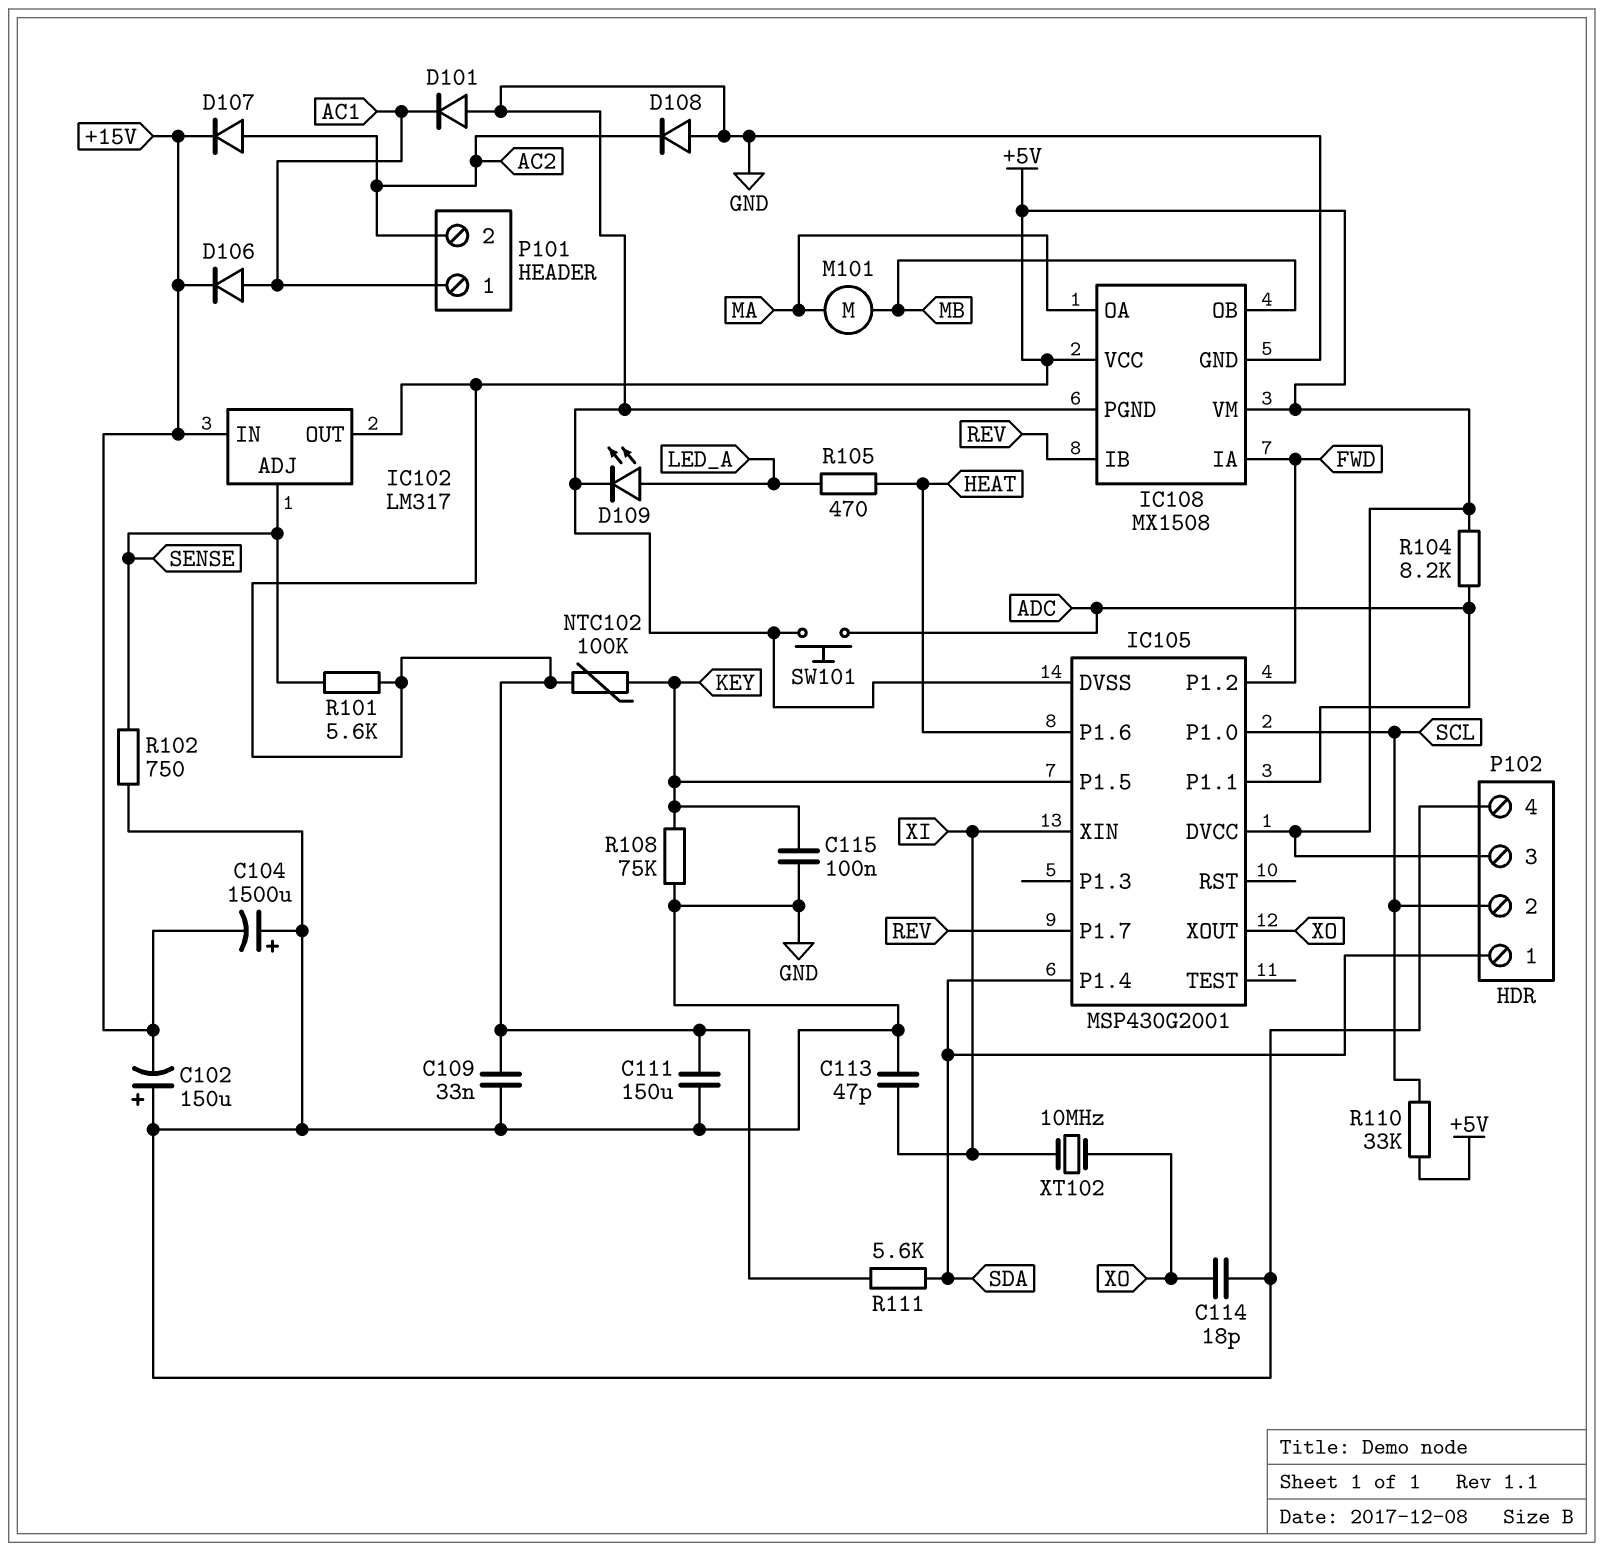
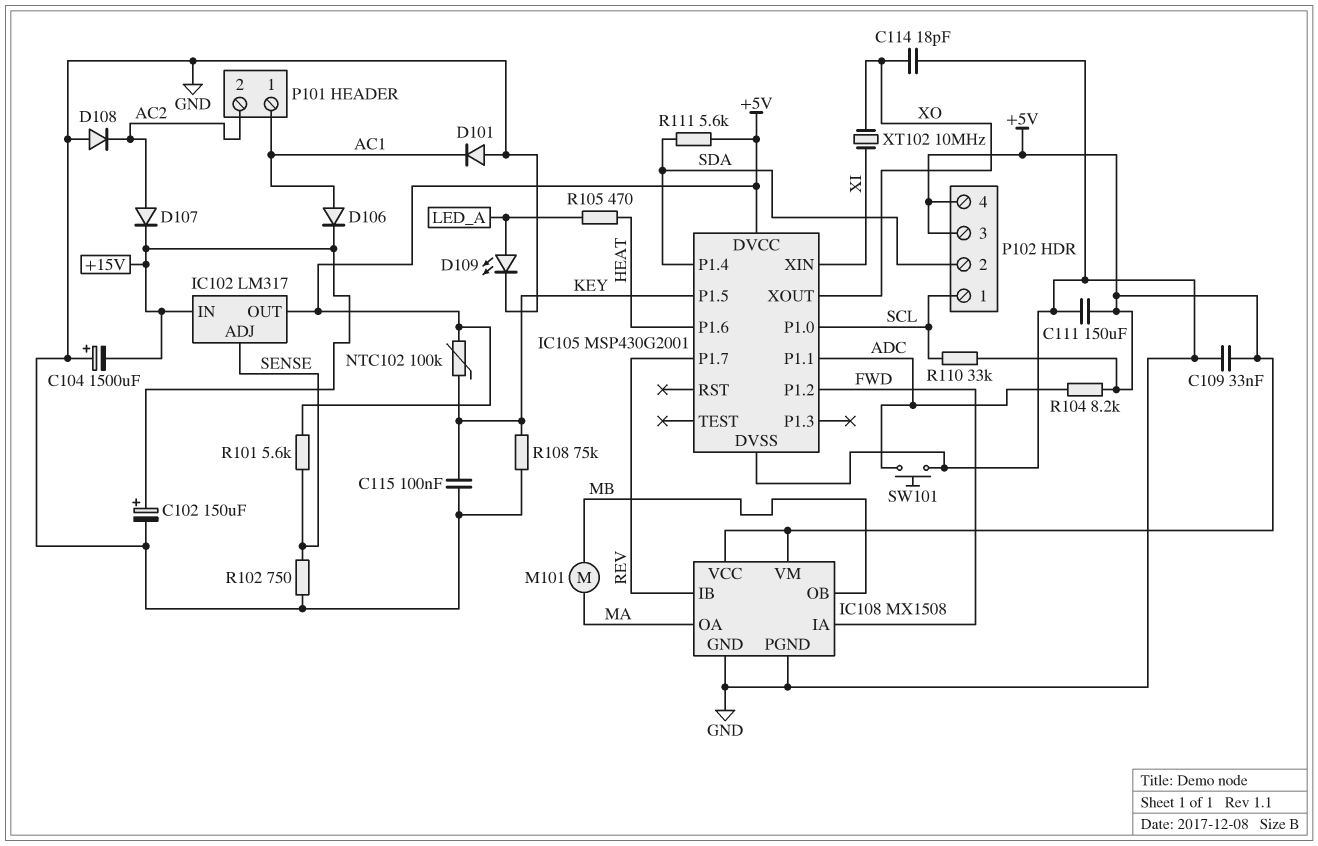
C102: 150uF (plus GND, minus +15V) -> 150uF (plus +15V, minus GND)
C113: 47pF (GND, XI) -> none
P102 pin 1: SDA -> SCL
P102 pin 2: SCL -> SDA
P102 pin 4: GND -> +5V

